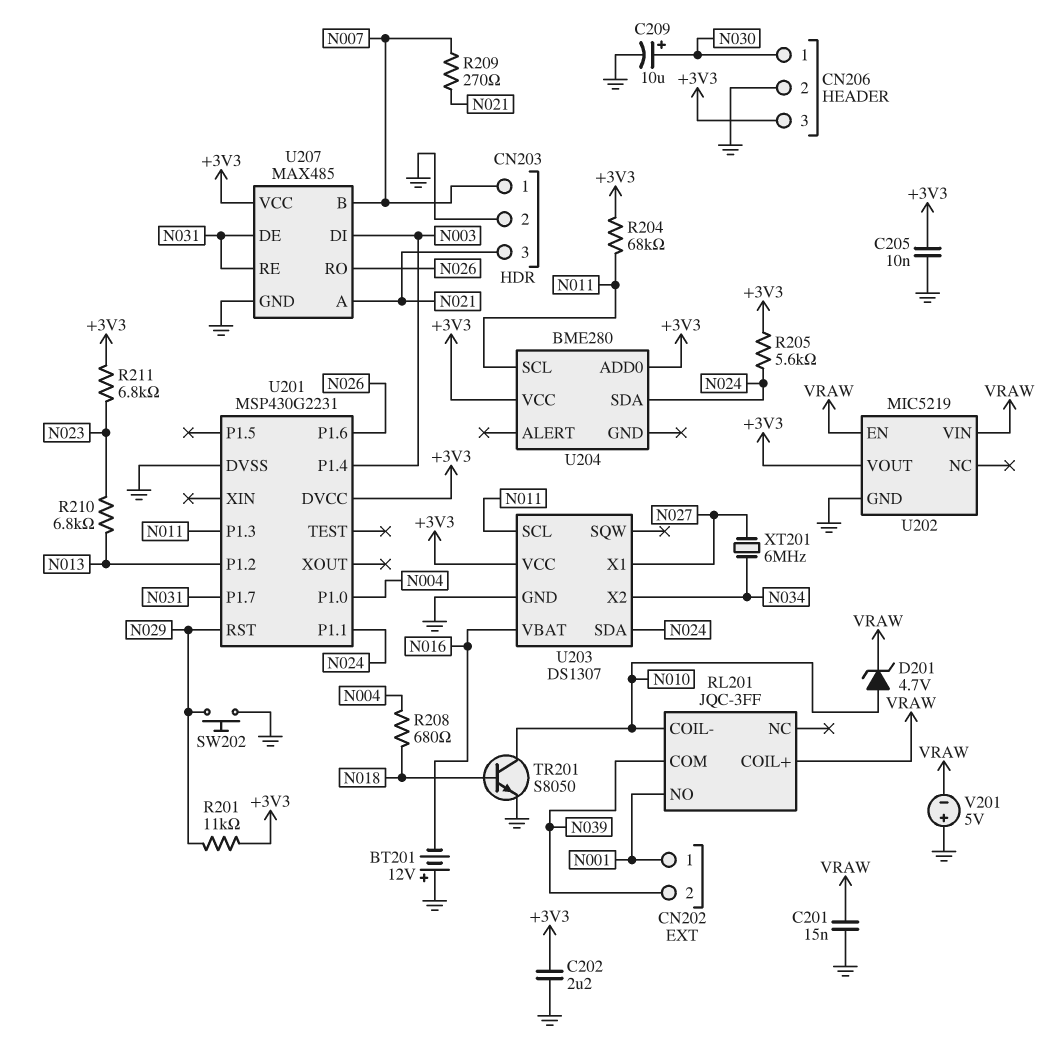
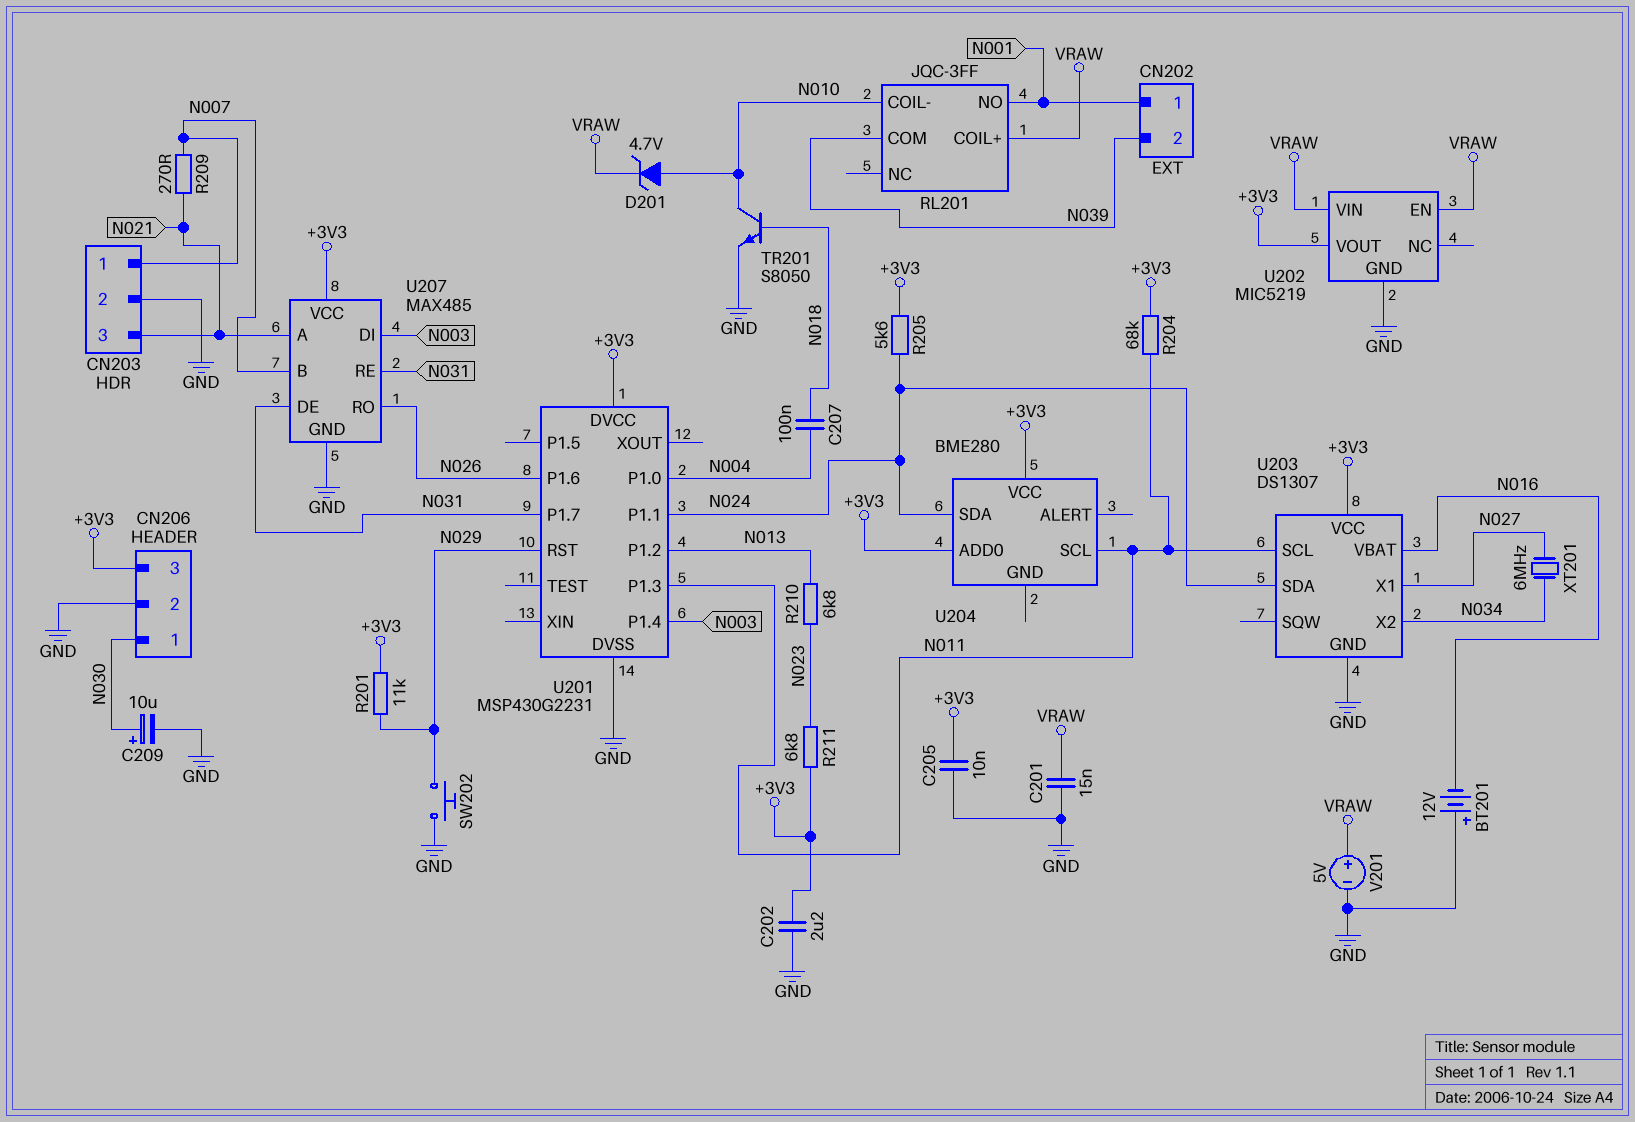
C207: none -> 100nF (N004, N018)
R208: 680 (N004, N018) -> none
V201: 5V (plus GND, minus VRAW) -> 5V (plus VRAW, minus GND)

